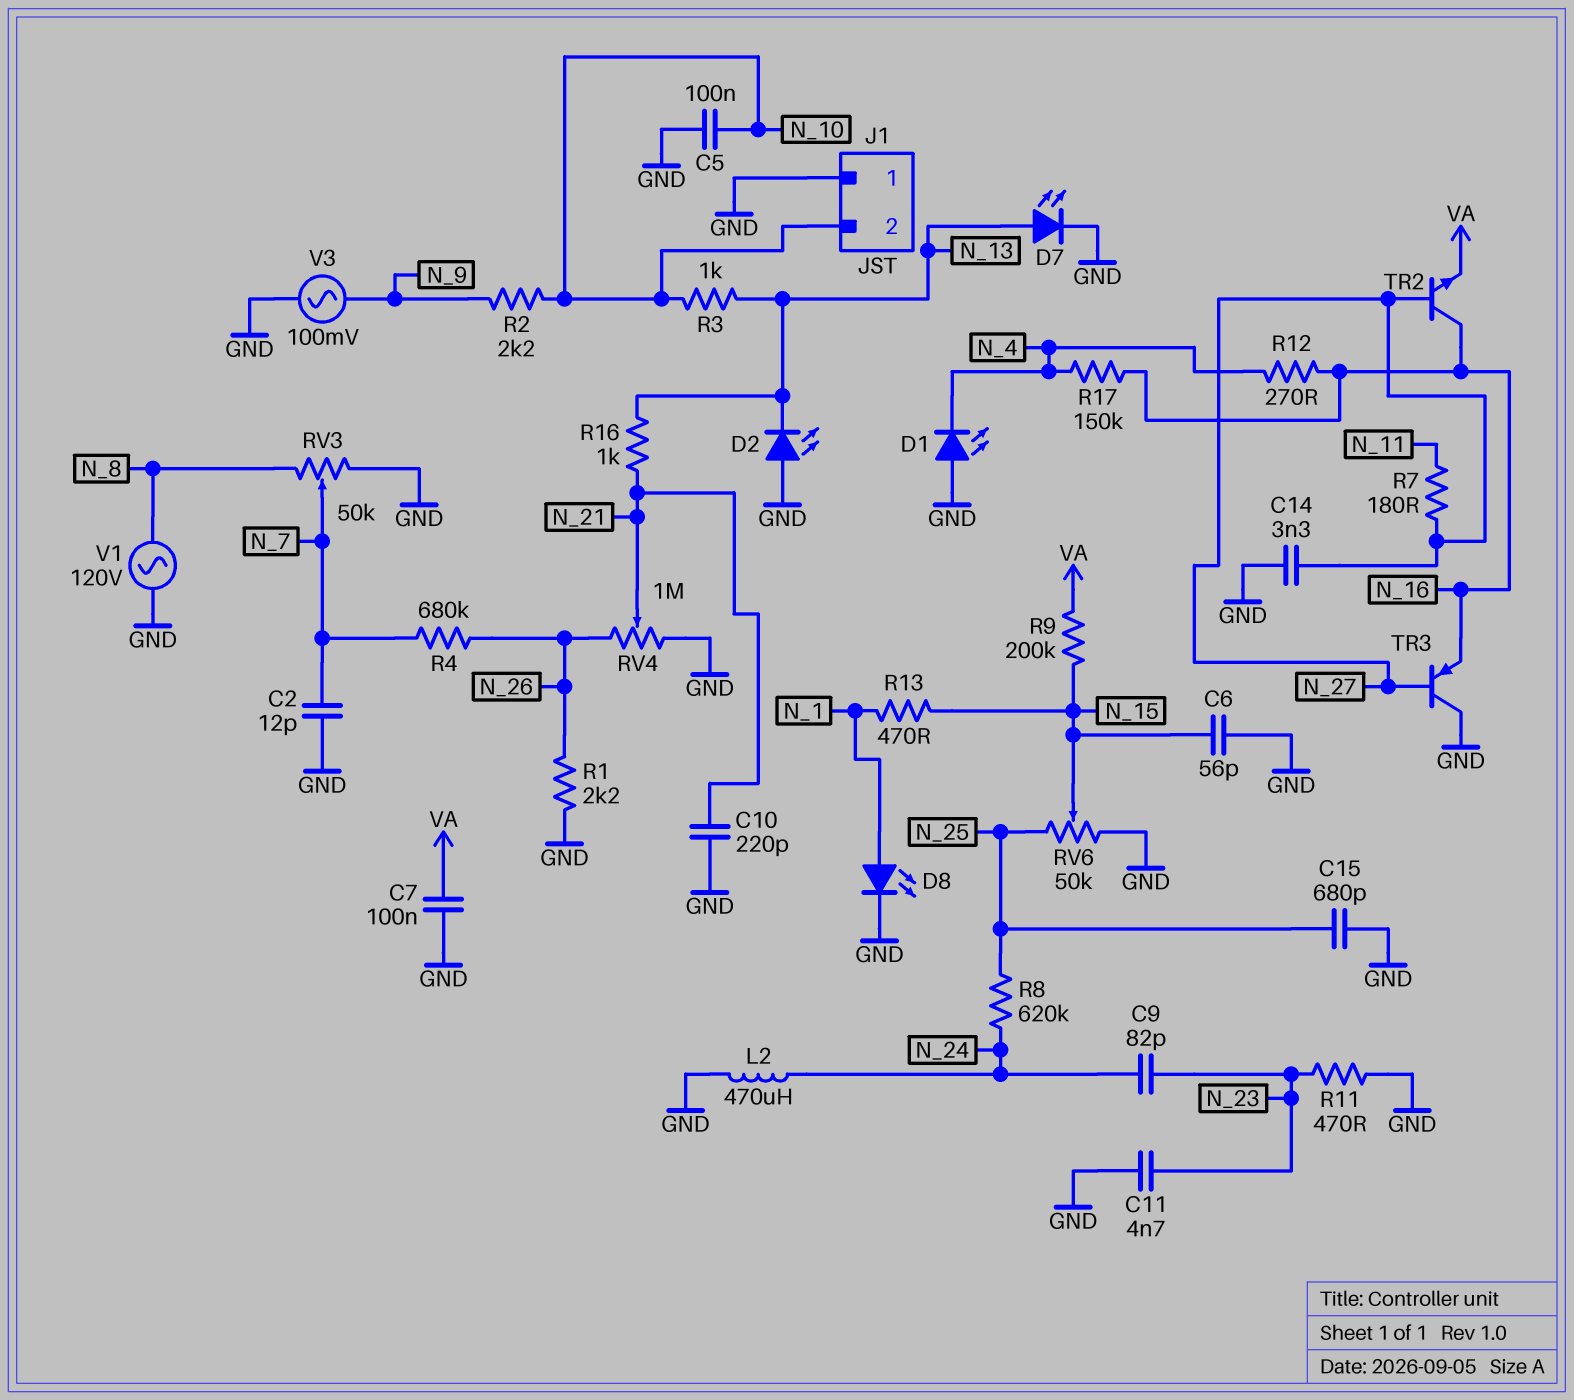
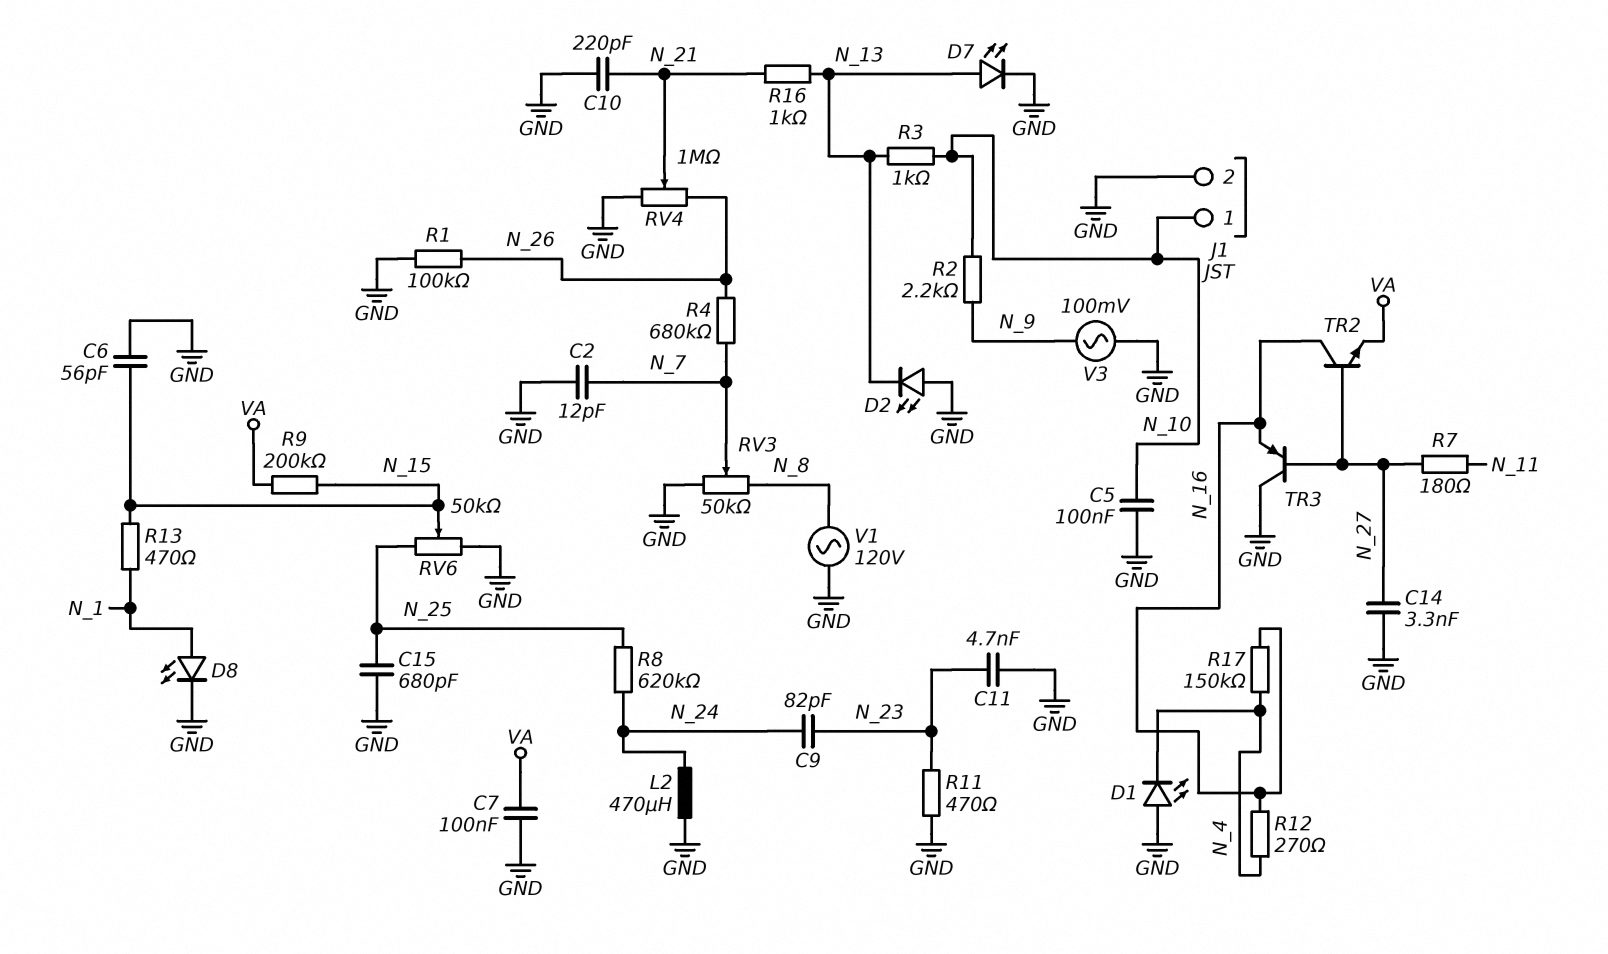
J1 pin 1: GND -> N_10
J1 pin 2: N_10 -> GND
R1: 2.2k (GND, N_26) -> 100k (GND, N_26)

